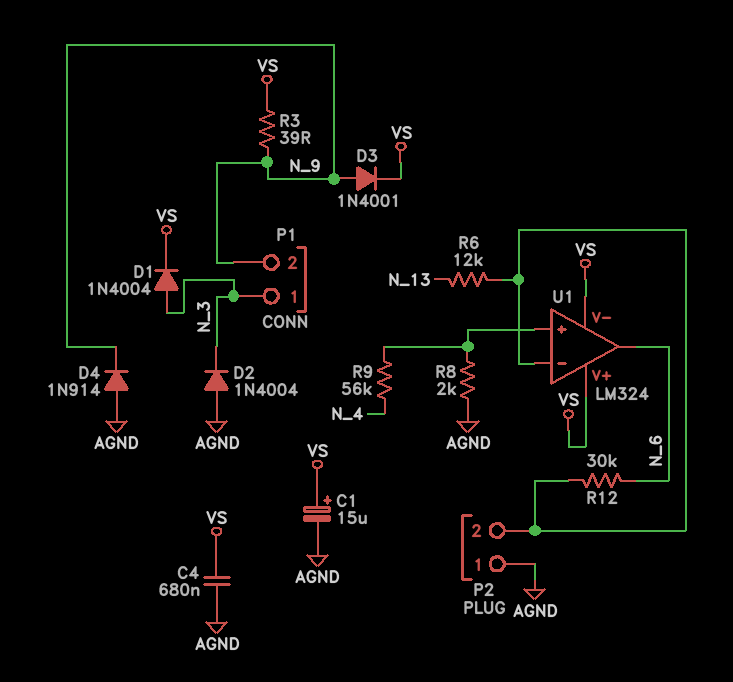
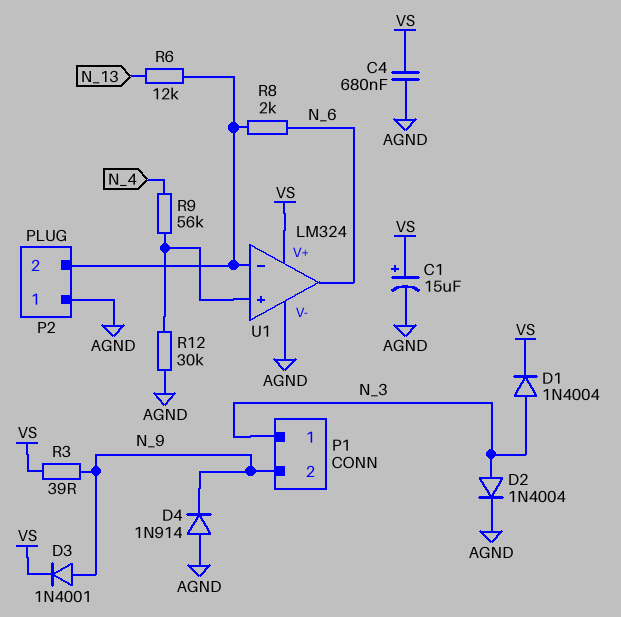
D2: diode 1N4004 (A AGND, K N_3) -> diode 1N4004 (A N_3, K AGND)
R8: 2k (AGND, U1/in+) -> 2k (N_6, P2/2)
R12: 30k (N_6, P2/2) -> 30k (AGND, U1/in+)
U1 pin V-: VS -> AGND

